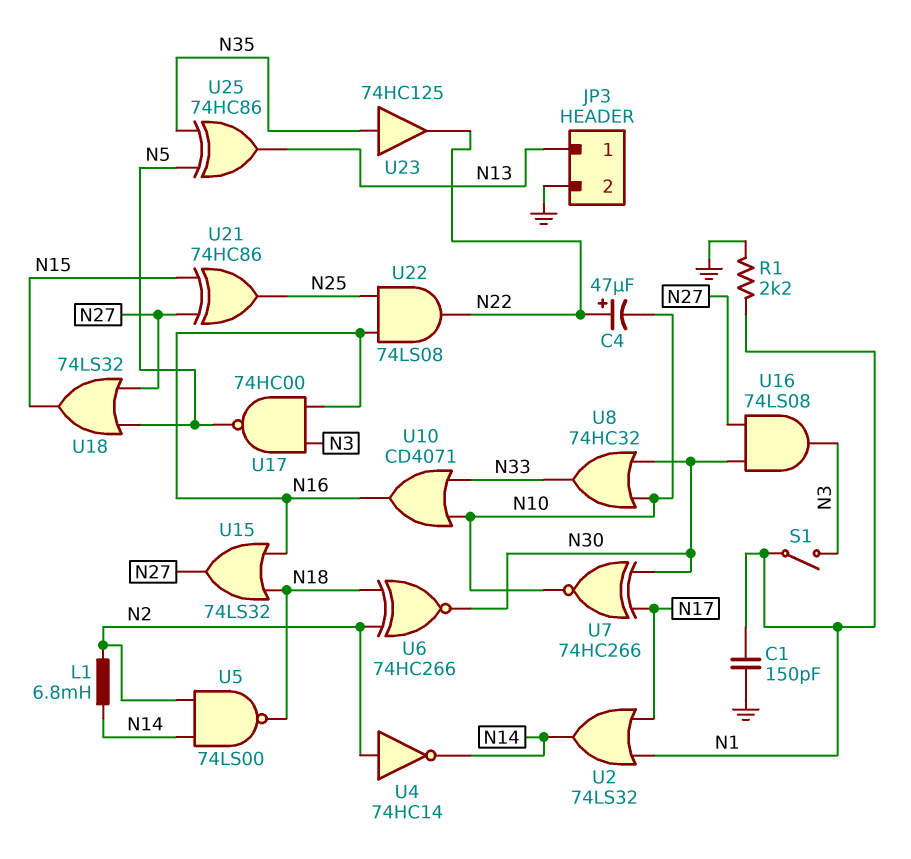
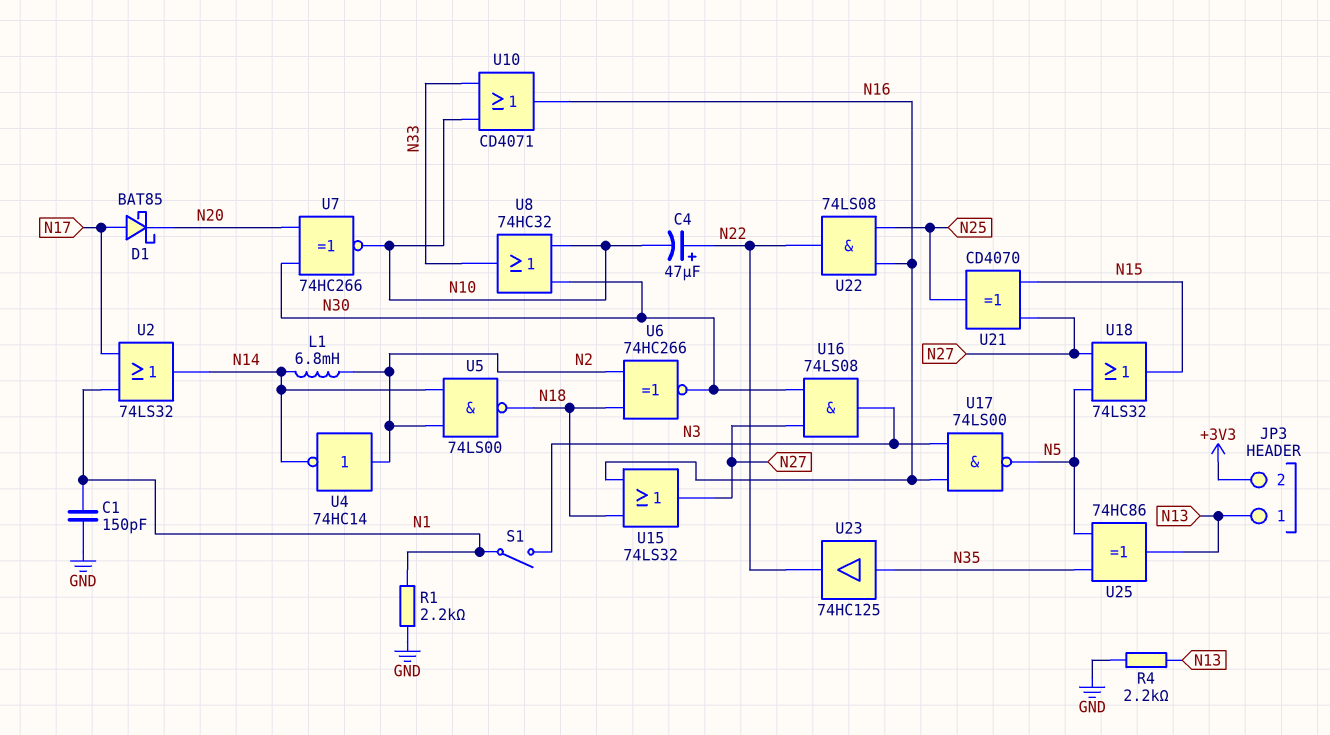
D1: none -> schottky BAT85 (A N17, K N20)
JP3 pin 2: GND -> +3V3
R4: none -> 2.2k (GND, N13)
U7: XNOR 74HC266 (in N17, in N30, out N10) -> XNOR 74HC266 (in N20, in N30, out N10)
U17: NAND 74HC00 (in N3, in N16, out N5) -> NAND 74LS00 (in N3, in N16, out N5)
U21: XOR 74HC86 (in N15, in N27, out N25) -> XOR CD4070 (in N15, in N27, out N25)

